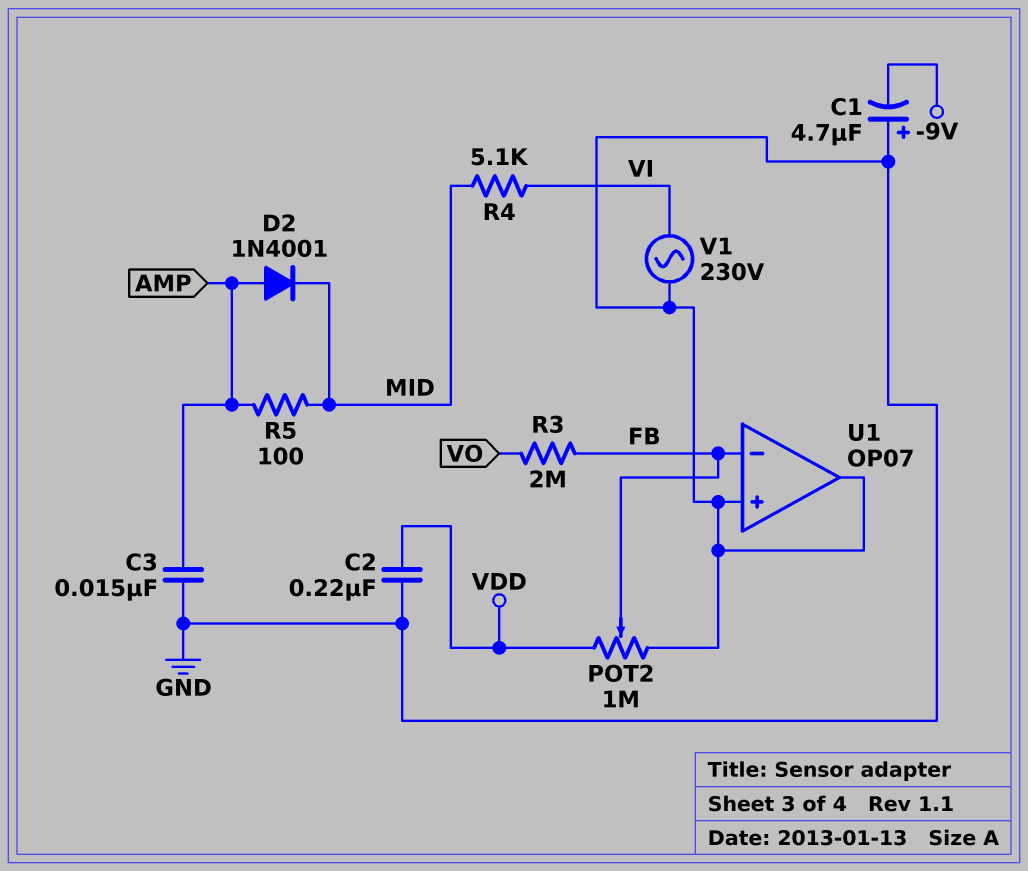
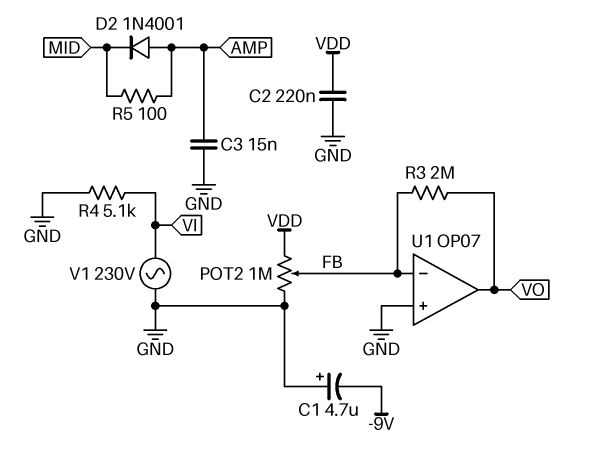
R4: 5.1k (MID, VI) -> 5.1k (GND, VI)
U1 pin out: GND -> VO

